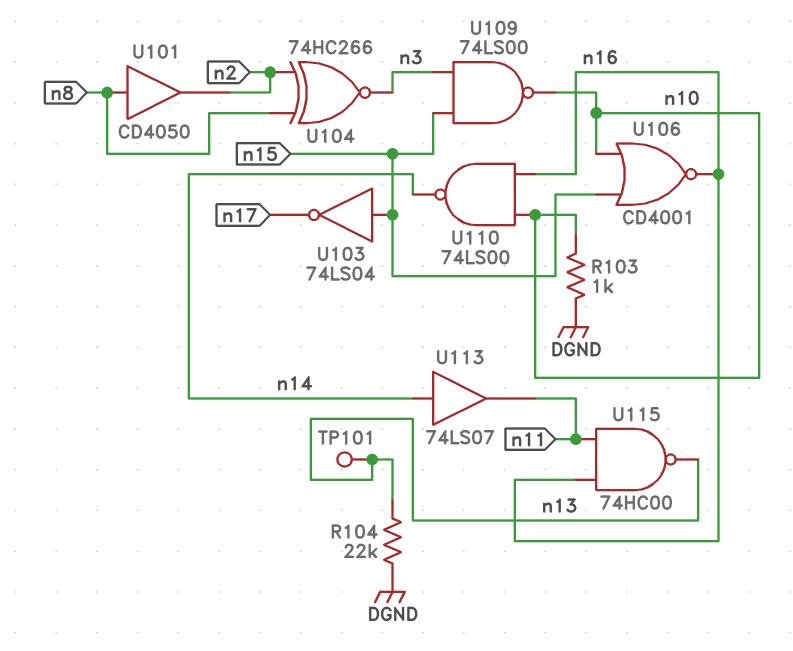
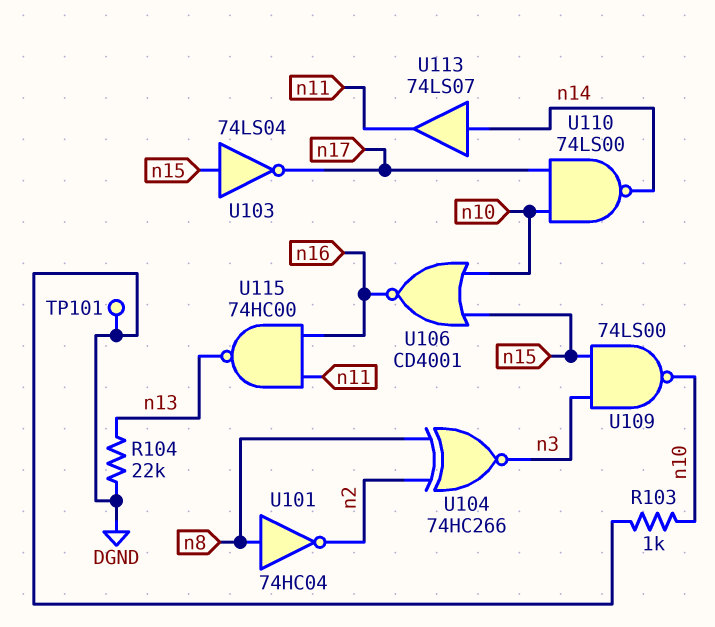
TP101: test point (n13) -> test point (DGND)
U101: buffer CD4050 (in n8, out n2) -> NOT 74HC04 (in n8, out n2)
U110: NAND 74LS00 (in n10, in n16, out n14) -> NAND 74LS00 (in n10, in n17, out n14)

